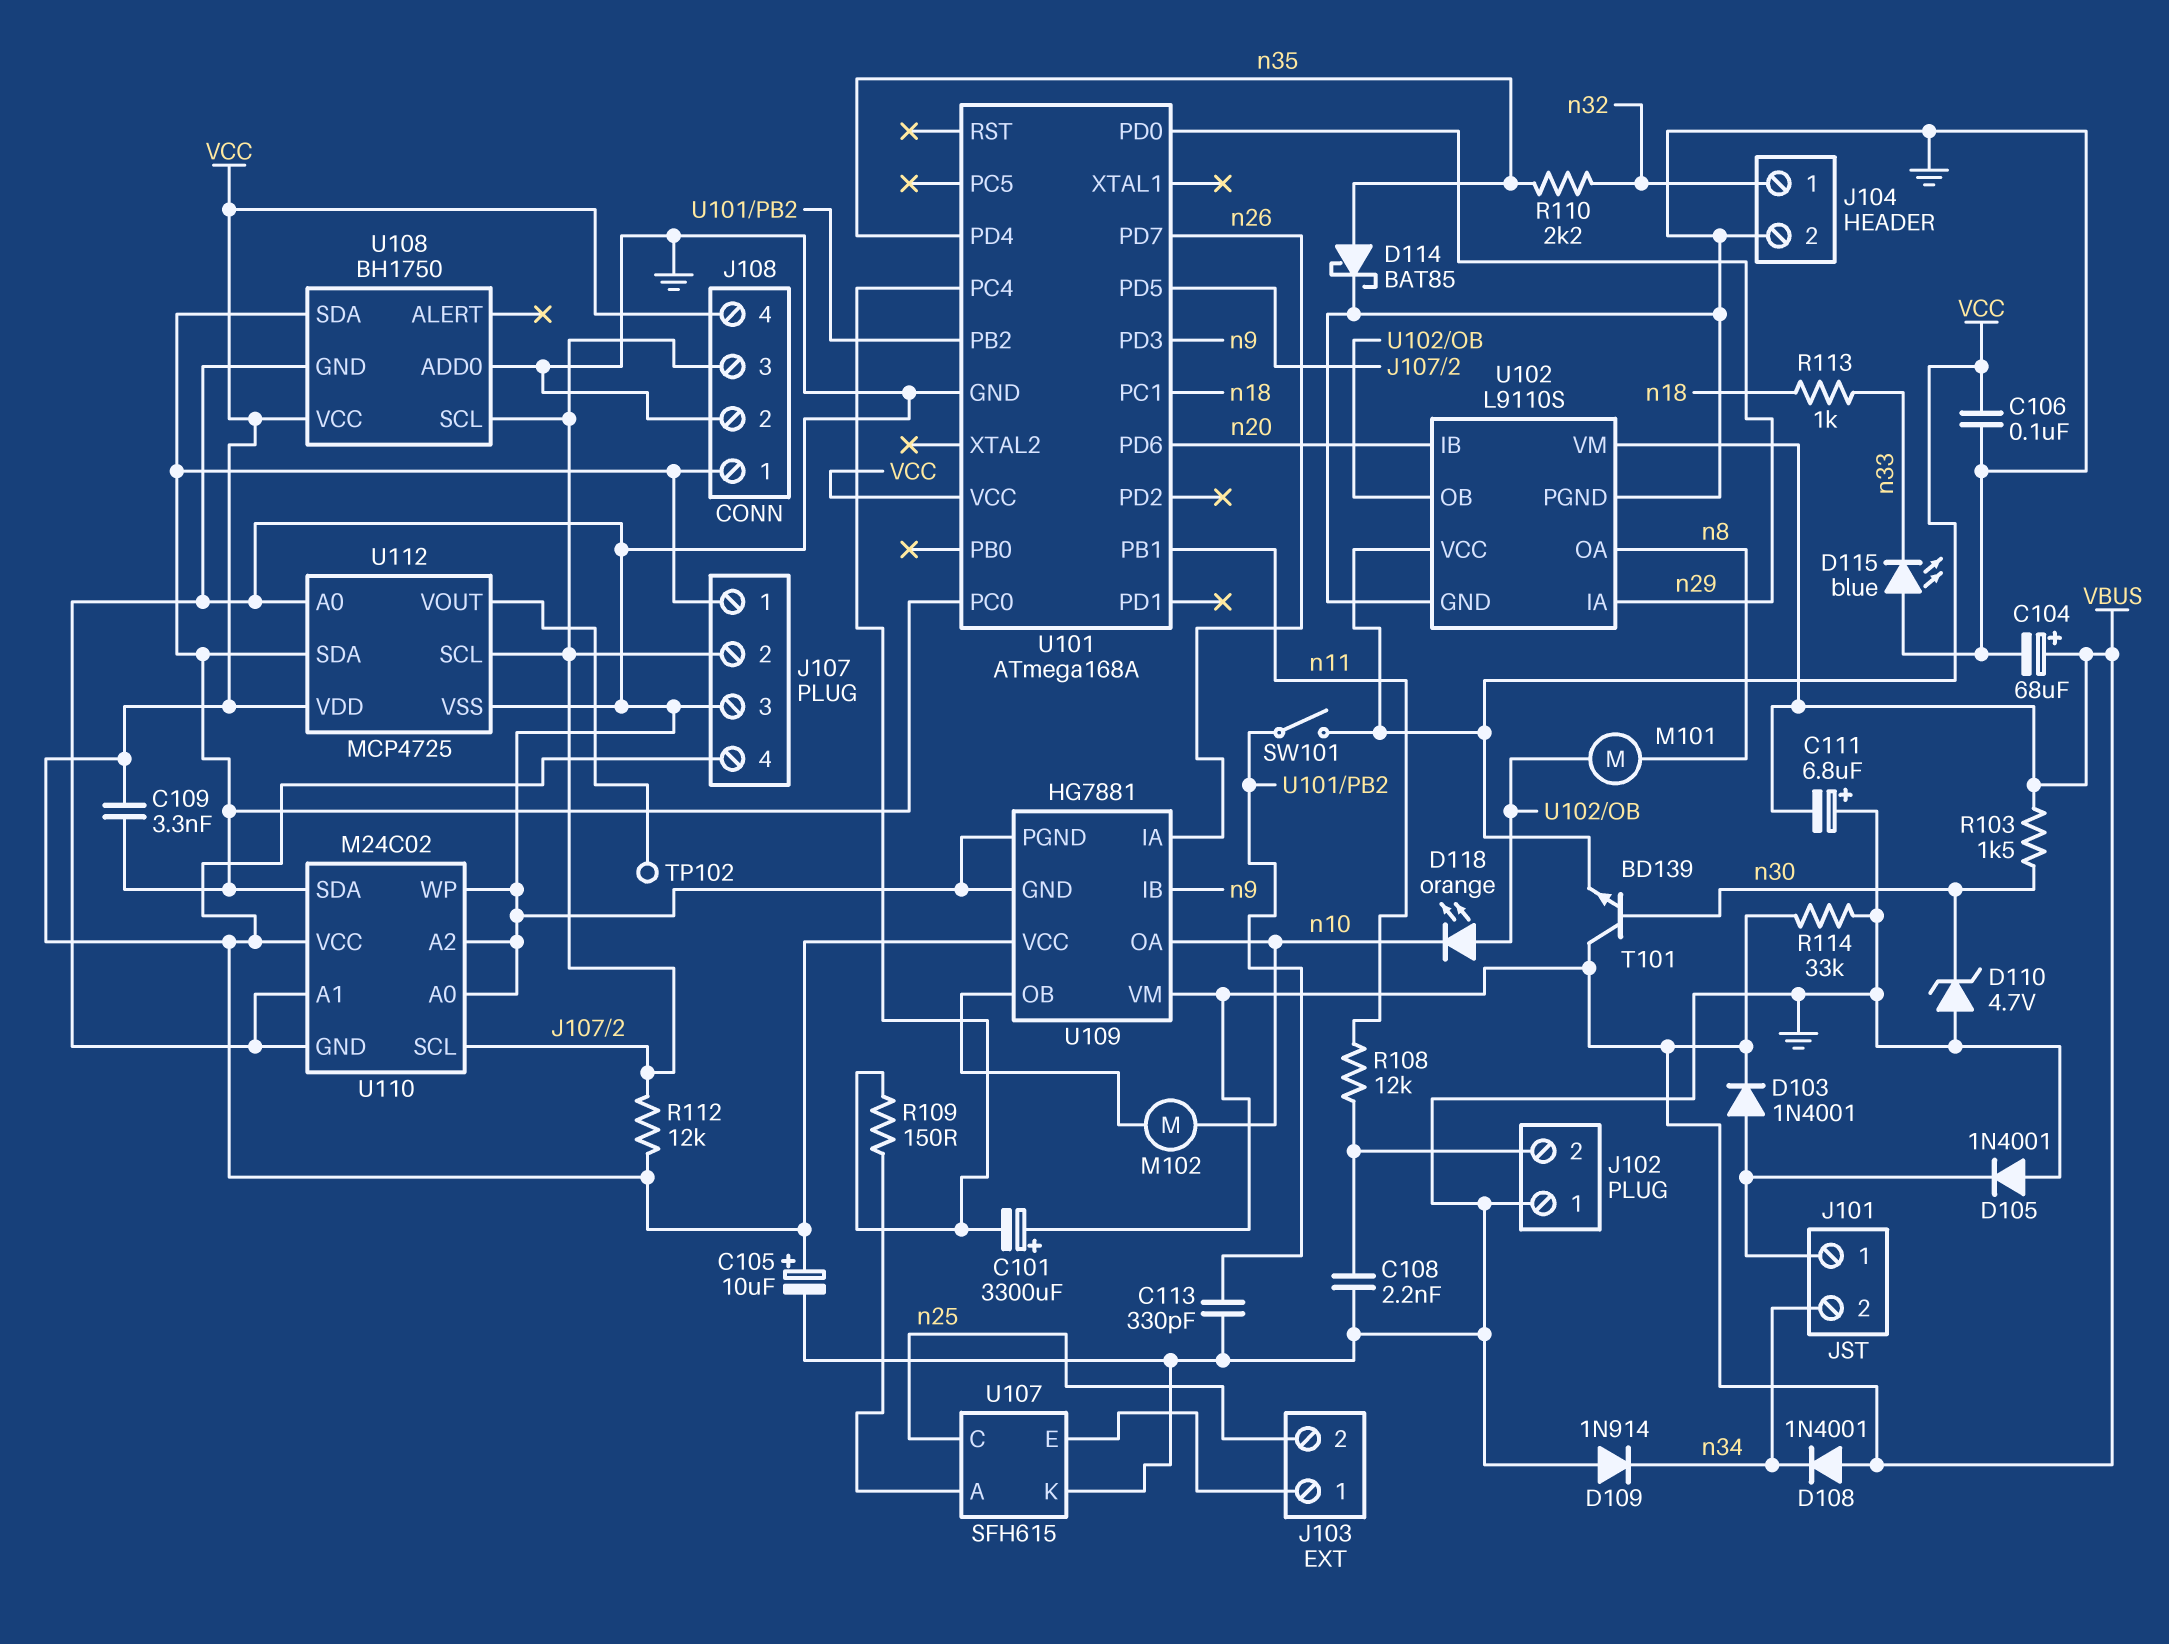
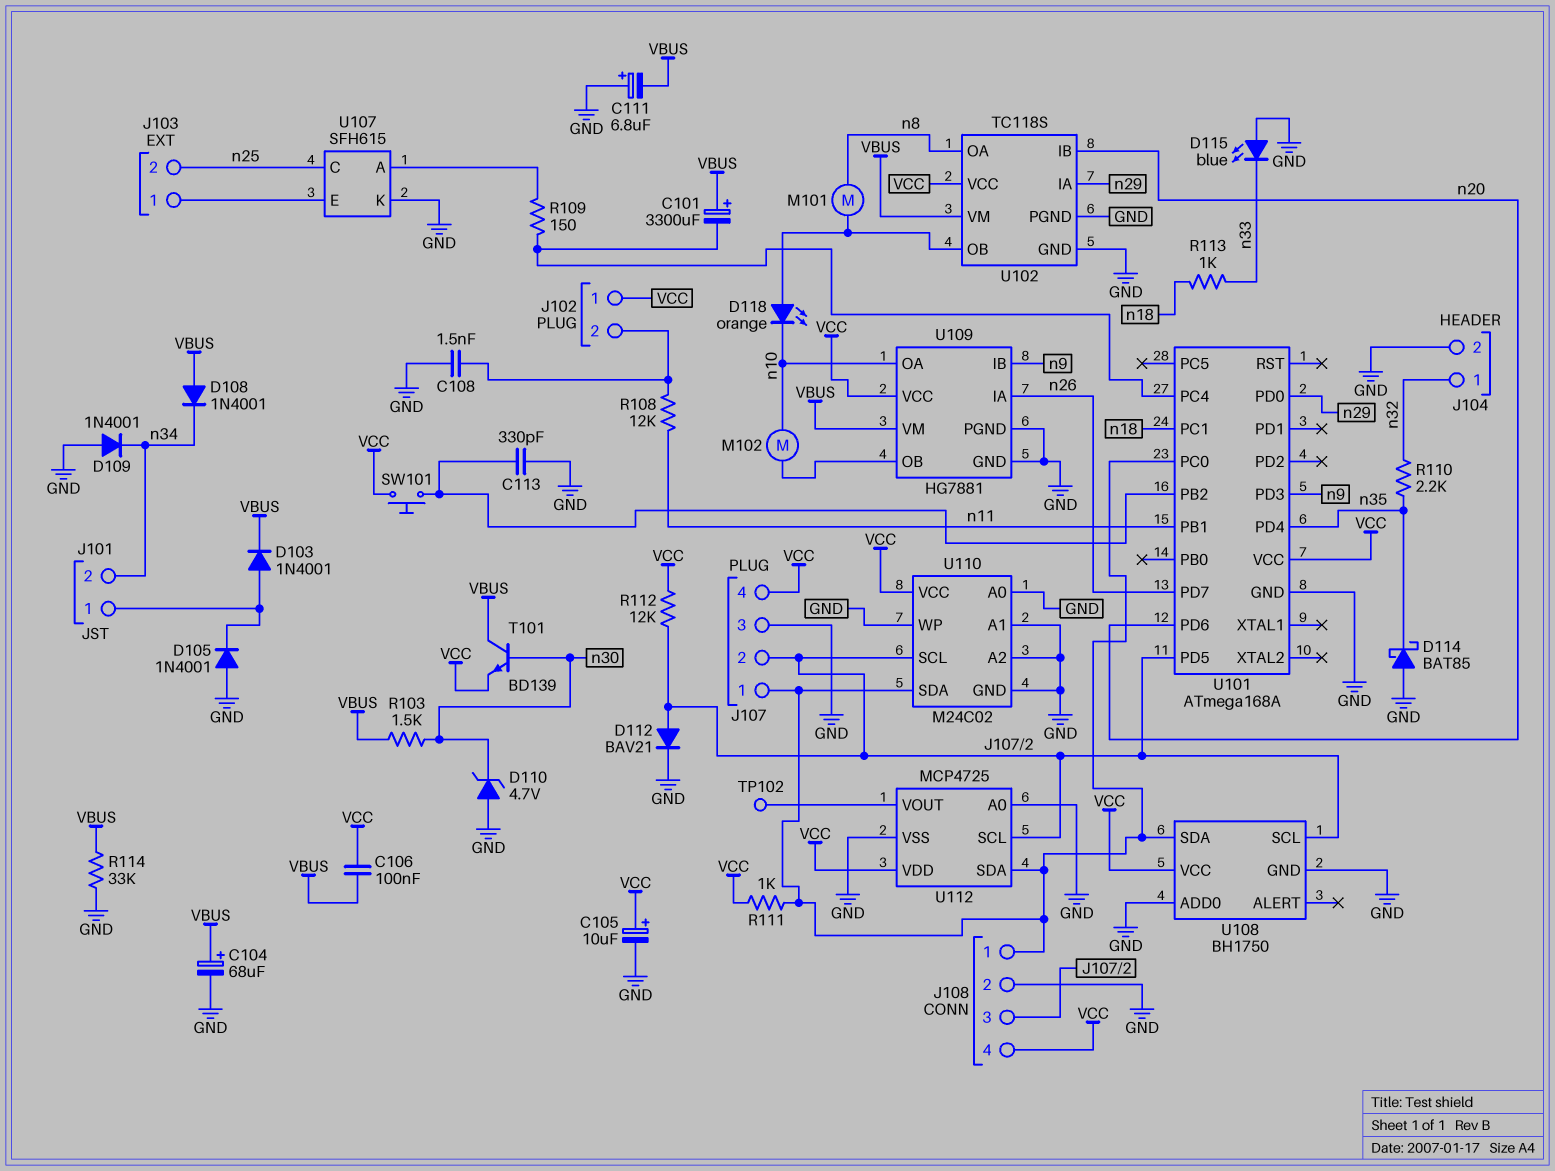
C106: 100nF (GND, VCC) -> 100nF (VBUS, VCC)
C108: 2.2nF (GND, J102/2) -> 1.5nF (GND, J102/2)
C109: 3.3nF (J107/1, VCC) -> none
D109: diode 1N914 (A GND, K n34) -> diode 1N4001 (A GND, K n34)
D112: none -> diode BAV21 (A J107/2, K GND)
D114: schottky BAT85 (A n35, K GND) -> schottky BAT85 (A GND, K n35)
J102 pin 1: GND -> VCC
R111: none -> 1k (J107/1, VCC)
SW101: switch (U101/PB2, VCC) -> button (U101/PB2, VCC)
U102: L9110S -> TC118S

